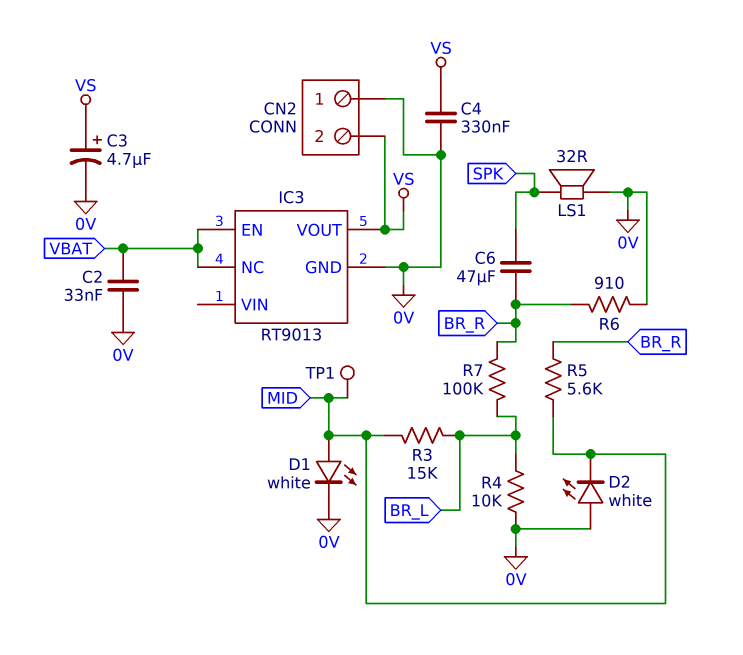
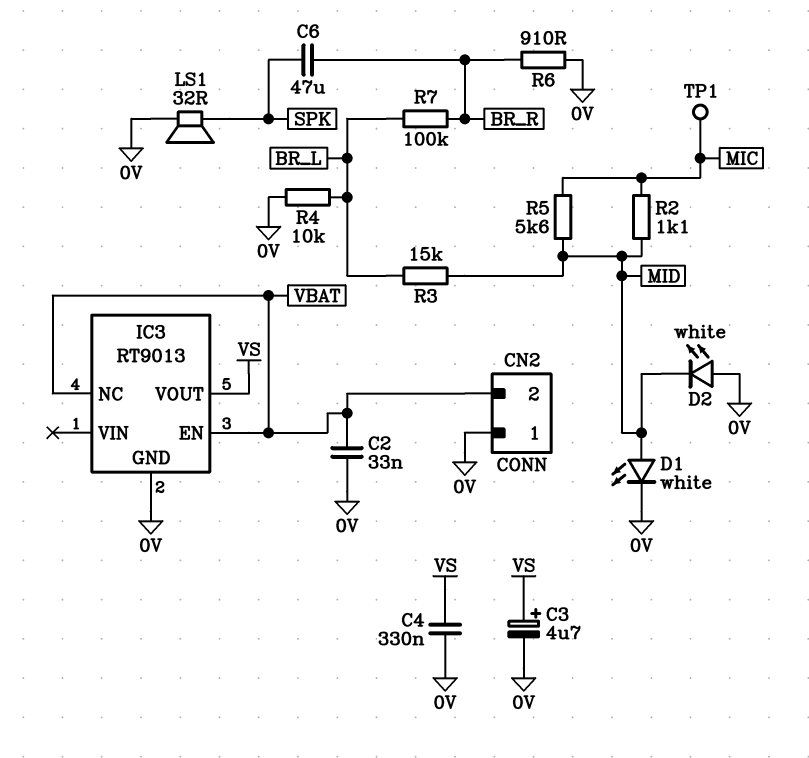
CN2 pin 2: VS -> VBAT
R2: none -> 1.1k (MIC, MID)
R5: 5.6k (BR_R, MID) -> 5.6k (MIC, MID)
TP1: test point (MID) -> test point (MIC)

